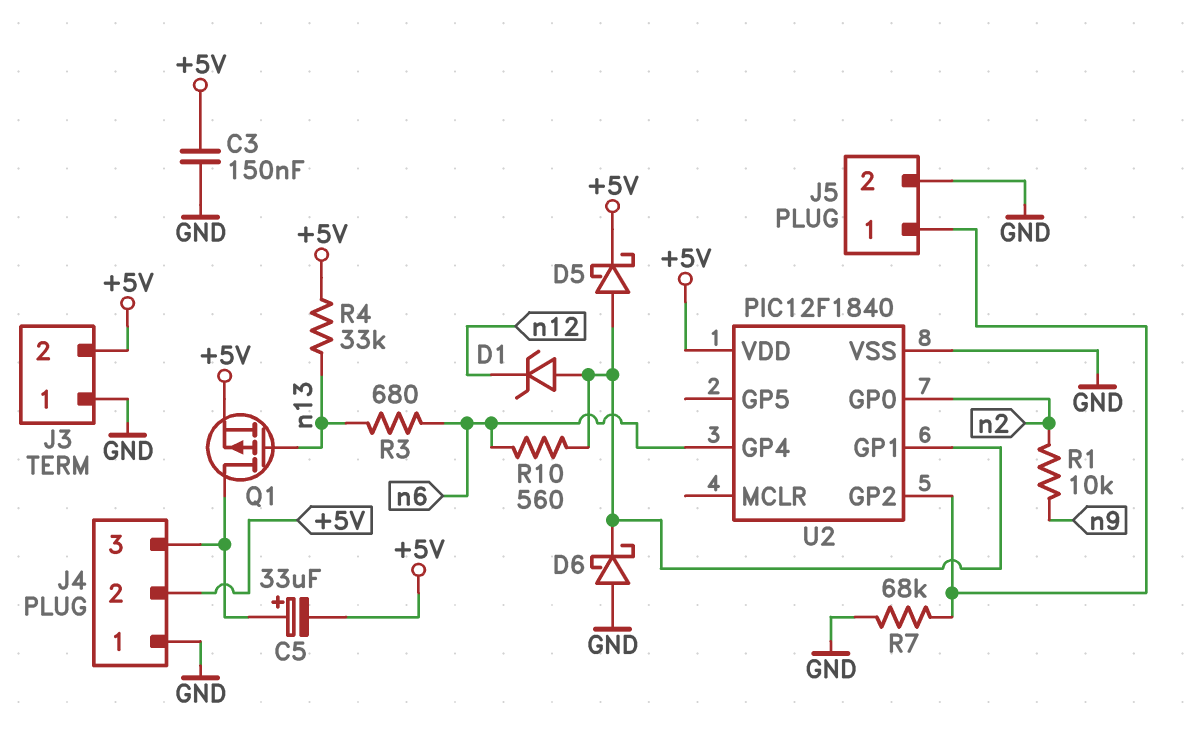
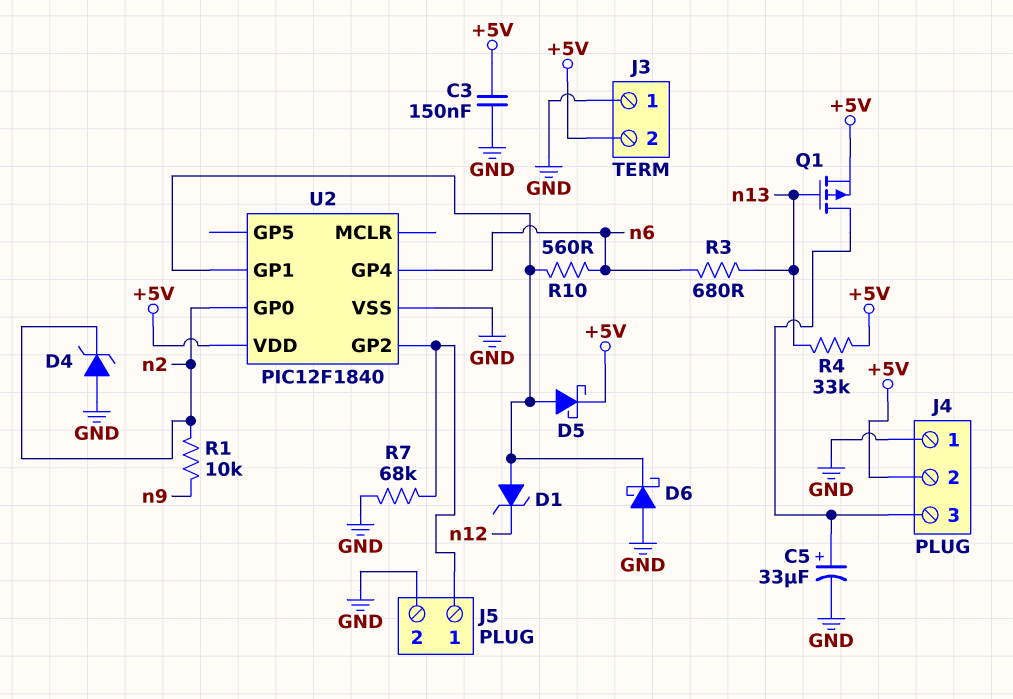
C5: 33uF (plus J4/3, minus +5V) -> 33uF (plus J4/3, minus GND)
D4: none -> zener (A GND, K n2)

